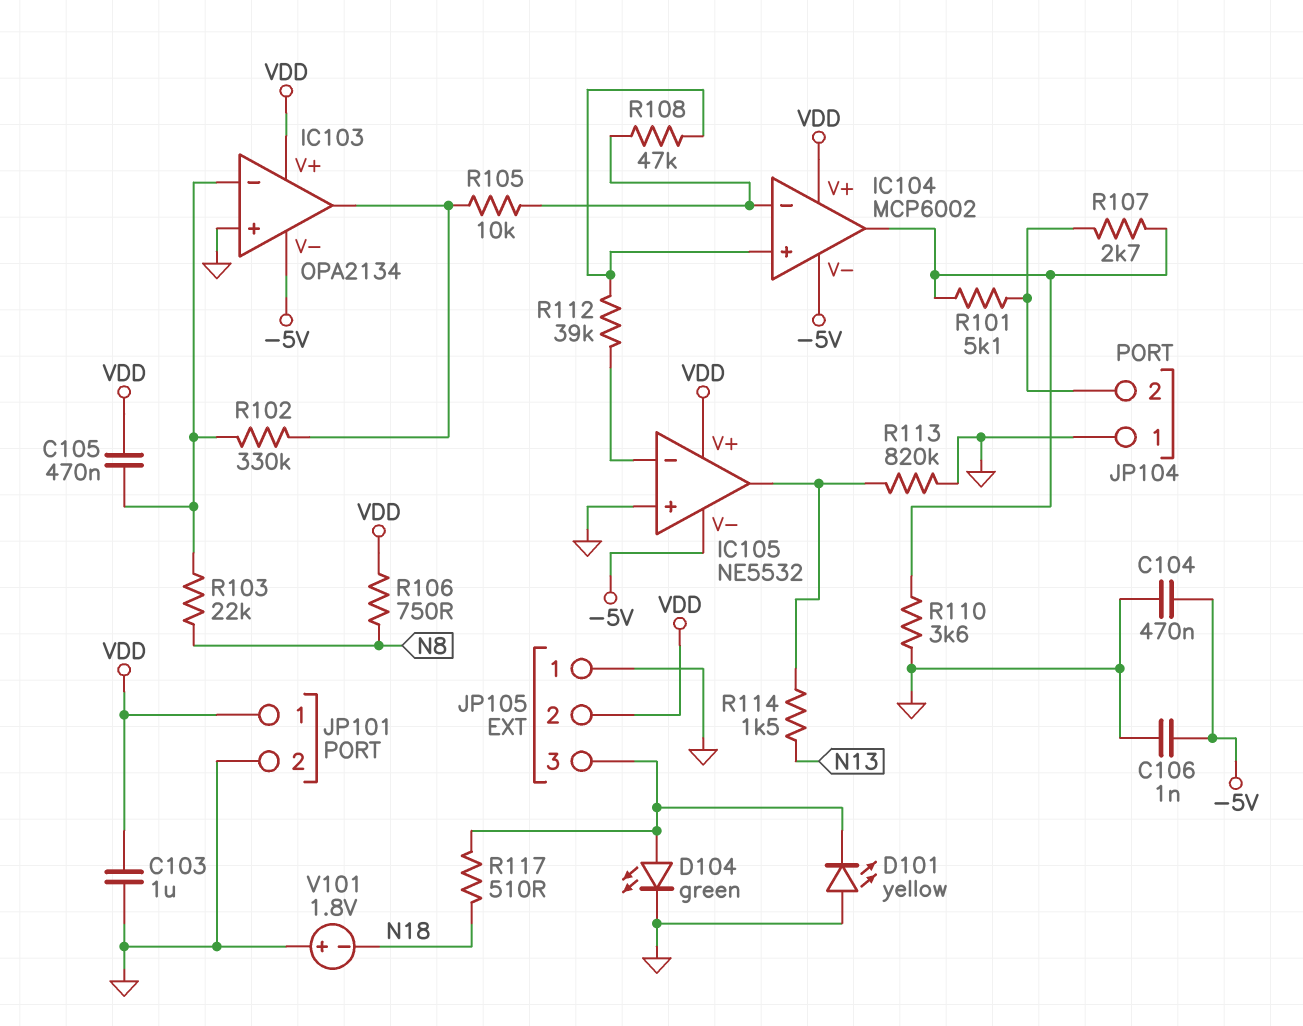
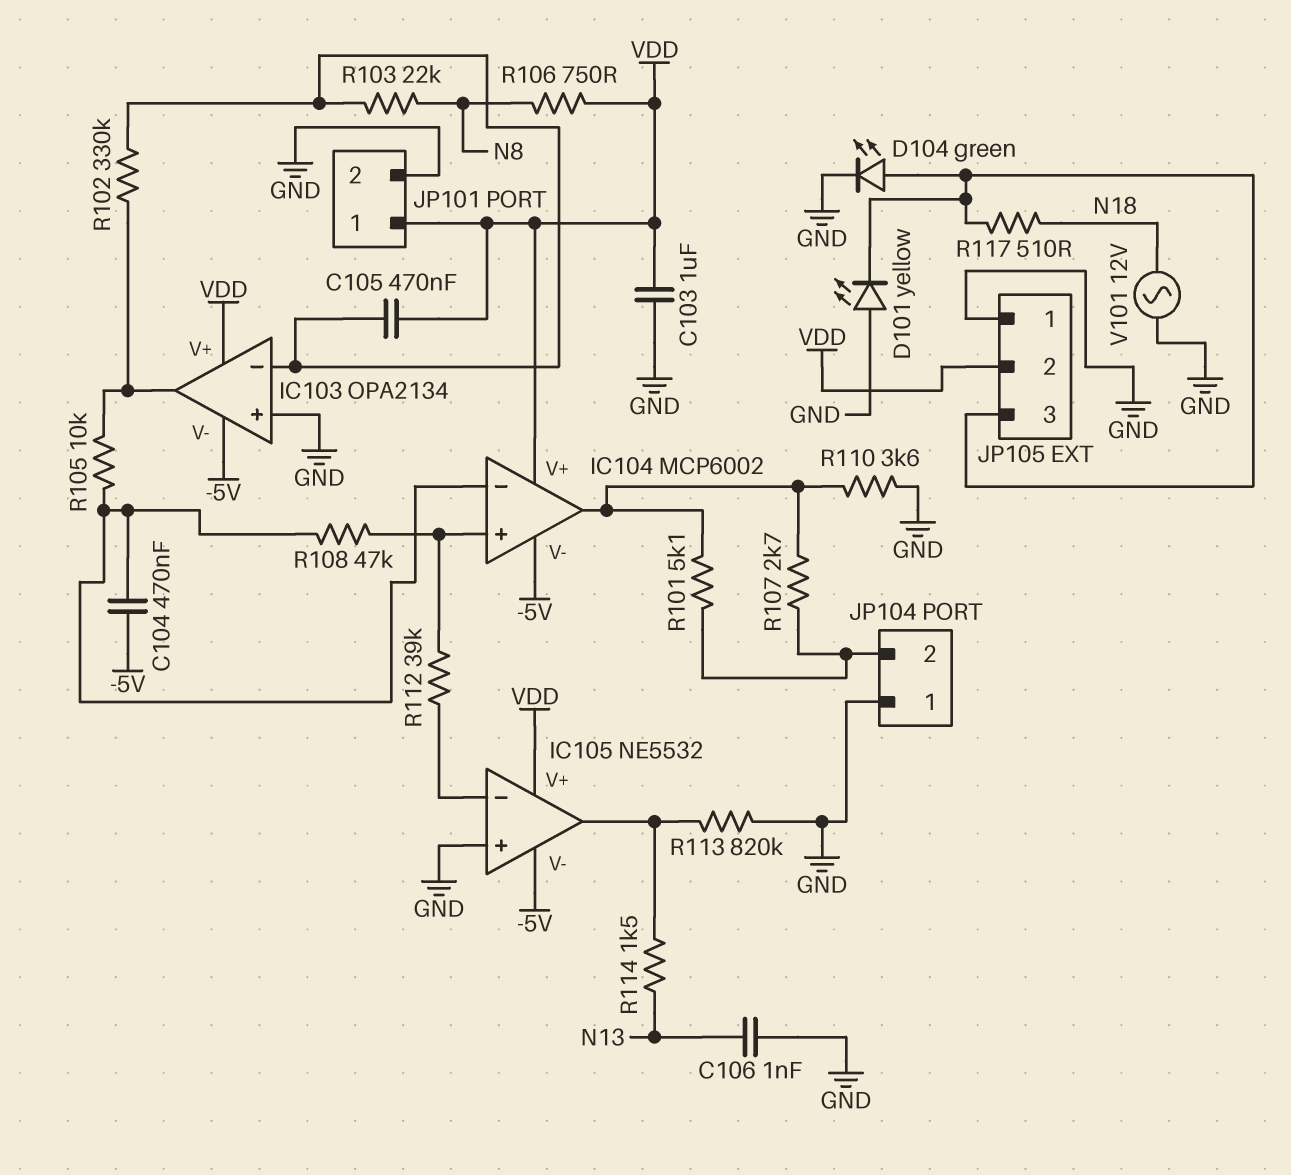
C104: 470nF (-5V, GND) -> 470nF (-5V, IC104/in-)
C106: 1nF (-5V, GND) -> 1nF (GND, N13)
V101: 1.8V (plus GND, minus N18) -> AC 12V (GND, N18)

